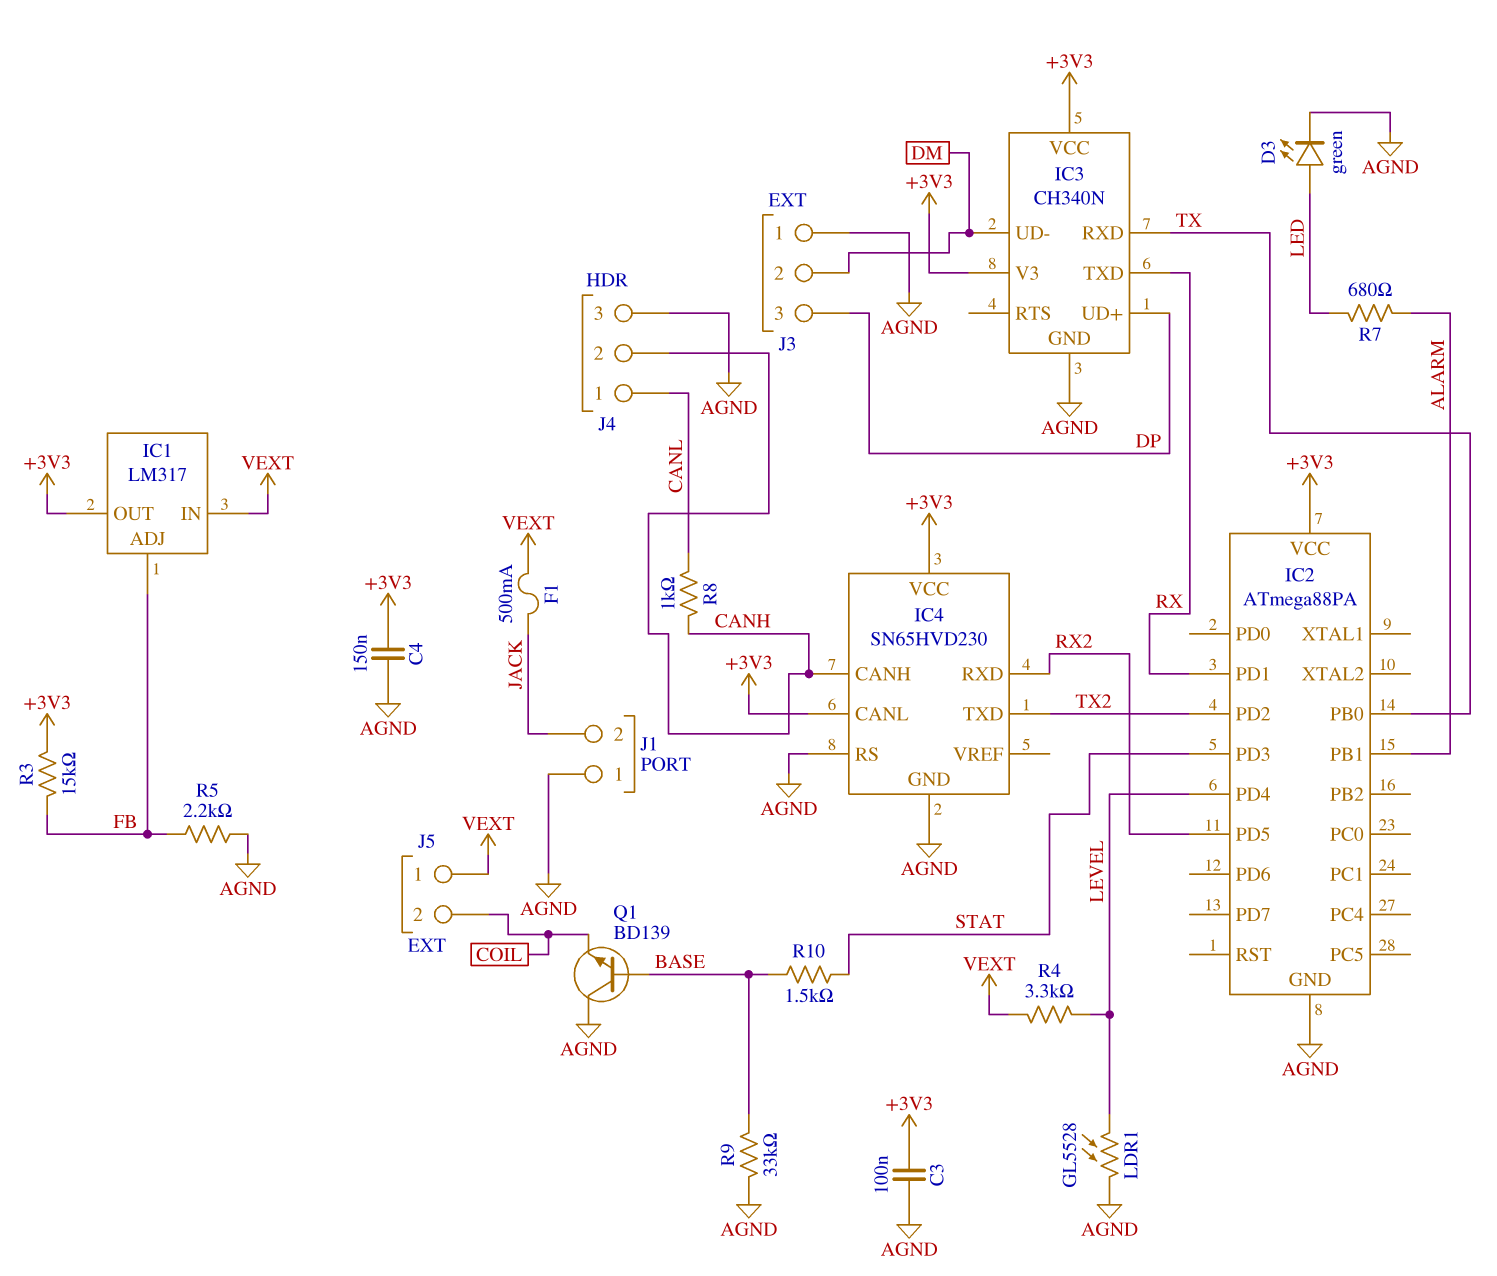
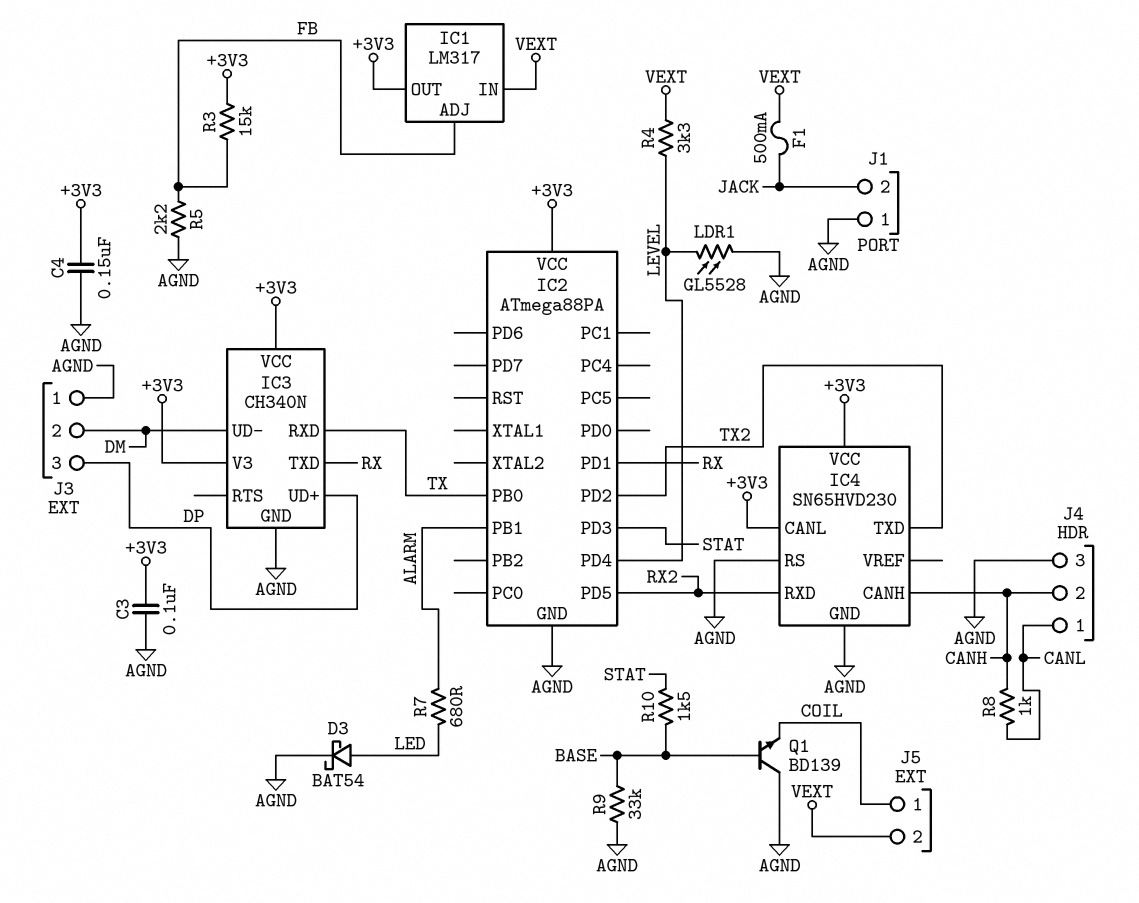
D3: LED green (A LED, K AGND) -> schottky BAT54 (A LED, K AGND)
J5 pin 1: VEXT -> COIL
J5 pin 2: COIL -> VEXT

